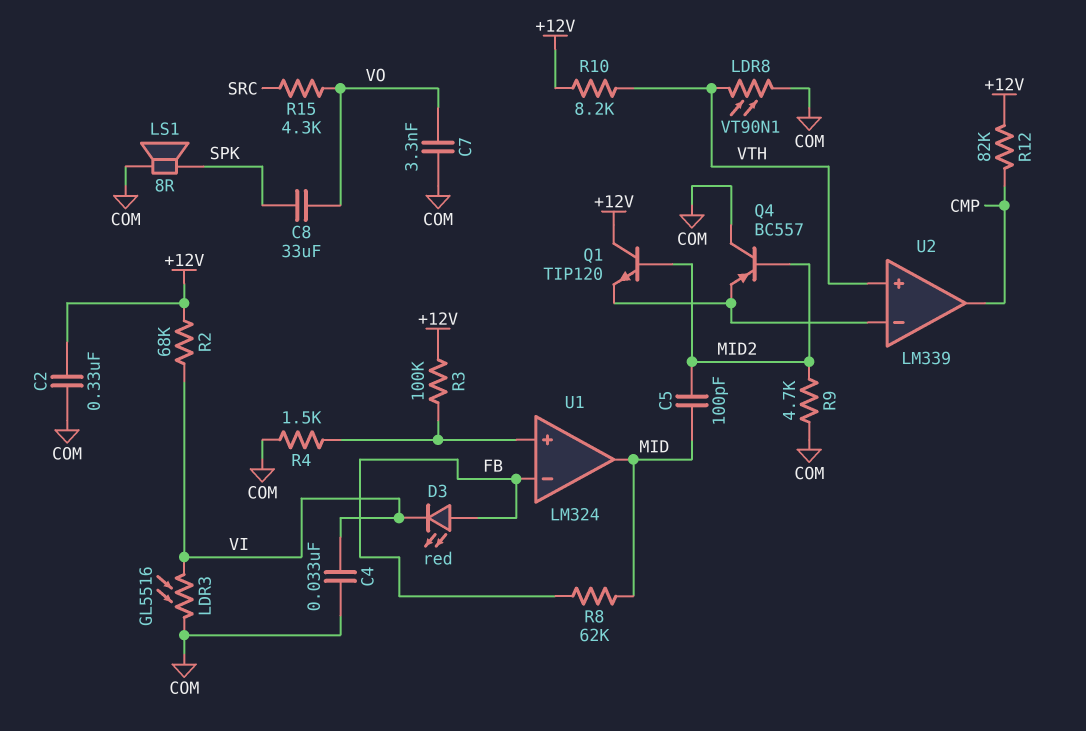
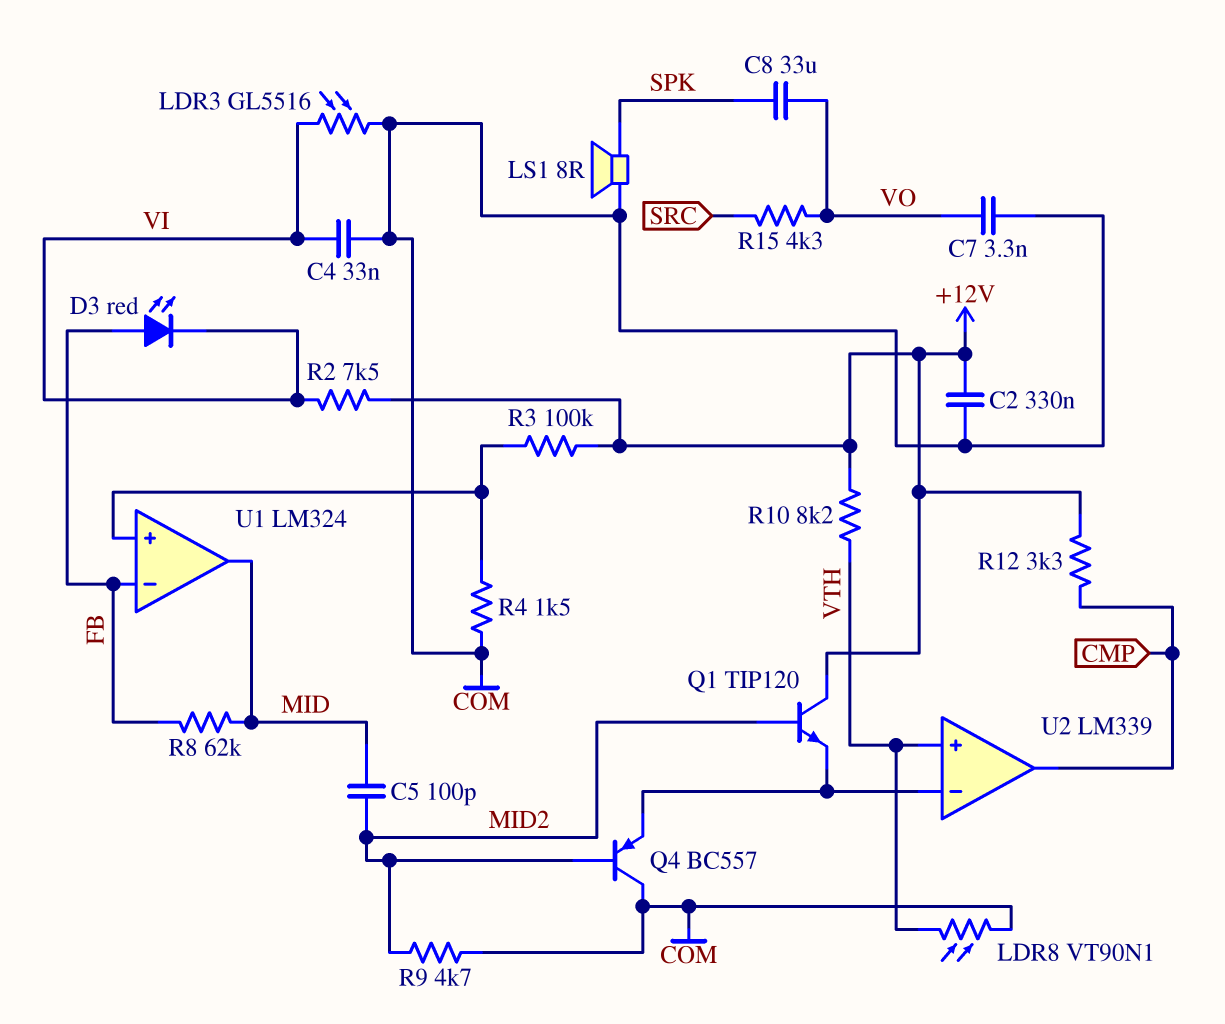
R2: 68k (+12V, VI) -> 7.5k (+12V, VI)
R12: 82k (+12V, CMP) -> 3.3k (+12V, CMP)

